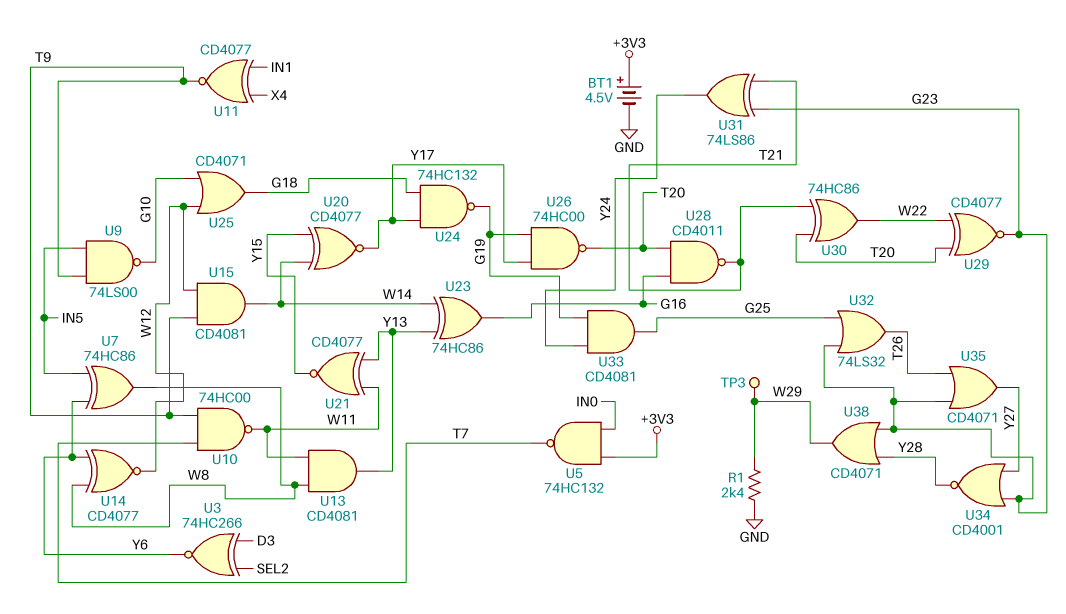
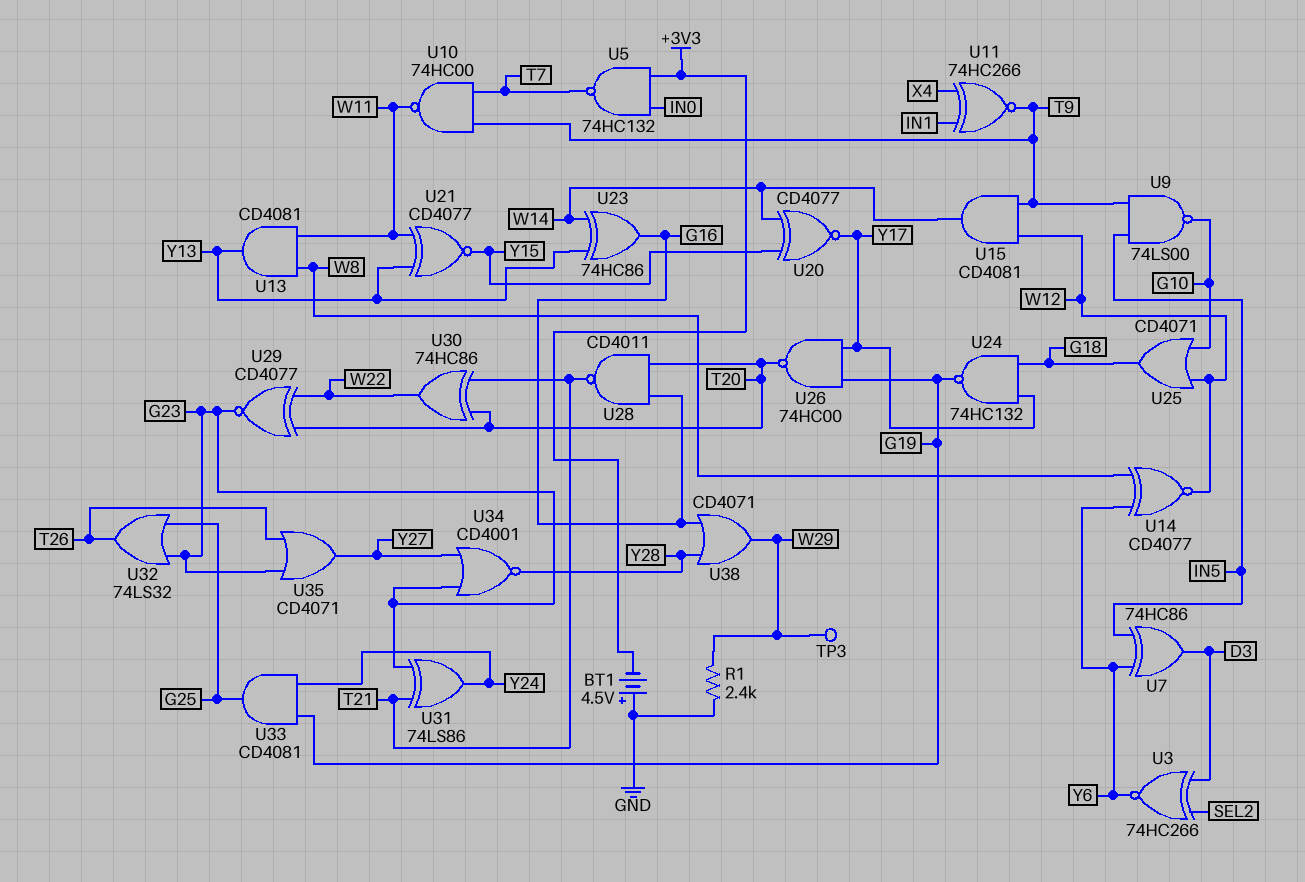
BT1: 4.5V (plus +3V3, minus GND) -> 4.5V (plus GND, minus +3V3)
U7: XOR 74HC86 (in IN5, in Y6, out W8) -> XOR 74HC86 (in IN5, in Y6, out D3)
U11: XNOR CD4077 (in IN1, in X4, out T9) -> XNOR 74HC266 (in IN1, in X4, out T9)
U38: OR CD4071 (in G23, in Y28, out W29) -> OR CD4071 (in G16, in Y28, out W29)

